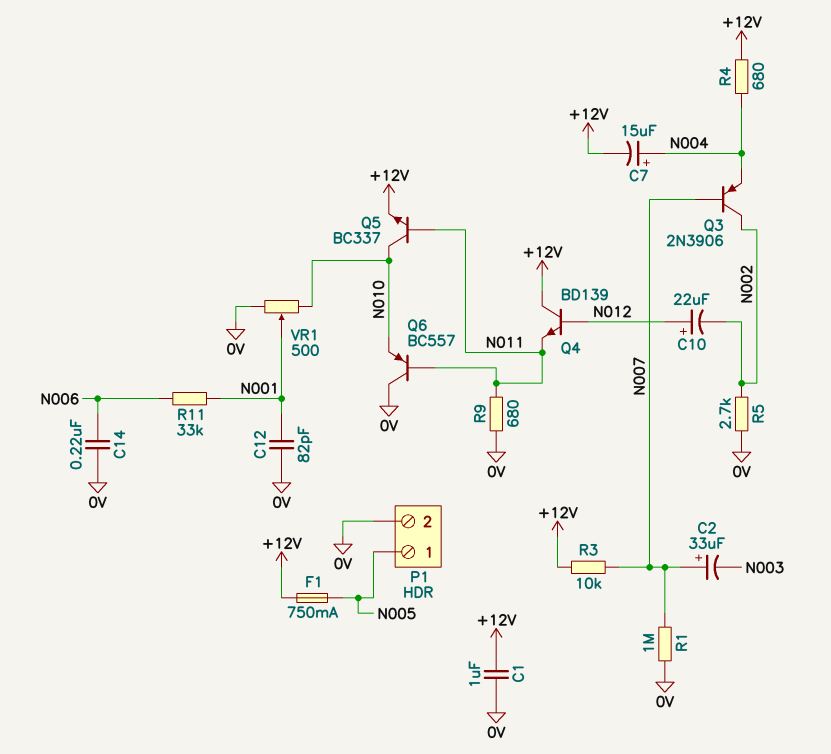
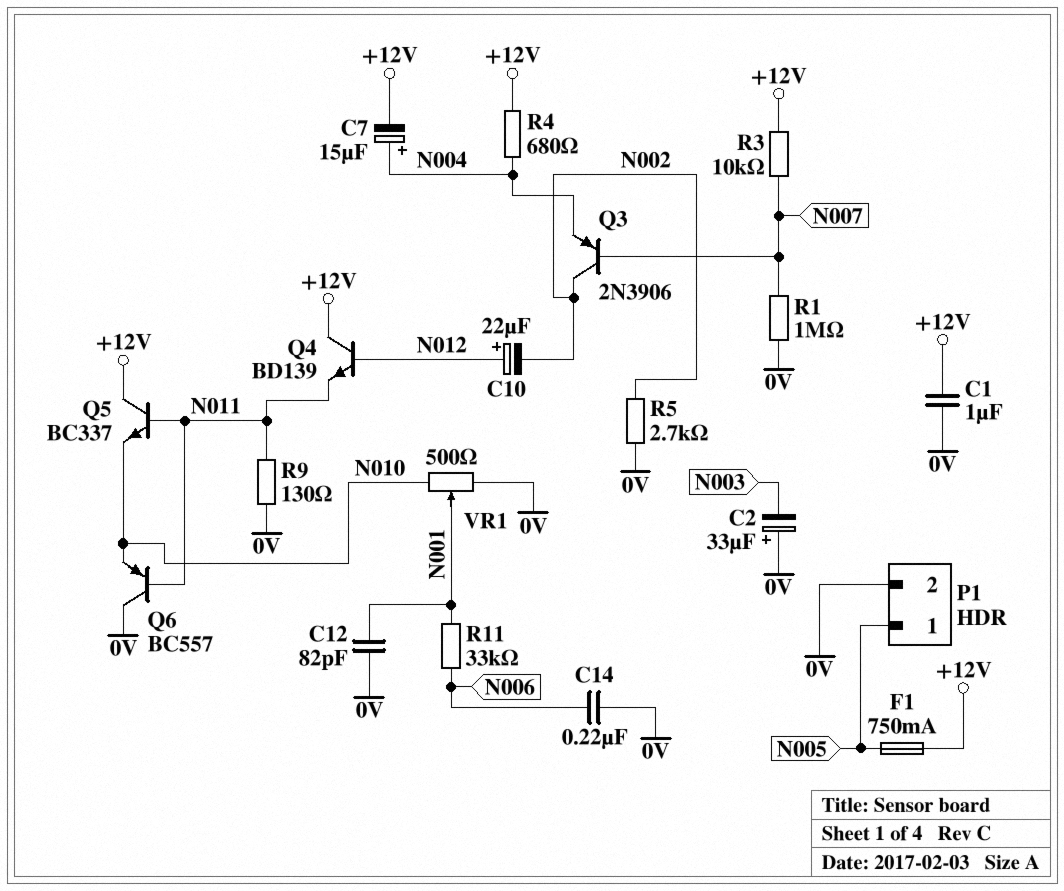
C2: 33uF (plus N007, minus N003) -> 33uF (plus 0V, minus N003)
Q5: NPN BC337 (B N011, C N010, E +12V) -> NPN BC337 (B N011, C +12V, E N010)
R9: 680 (0V, N011) -> 130 (0V, N011)

